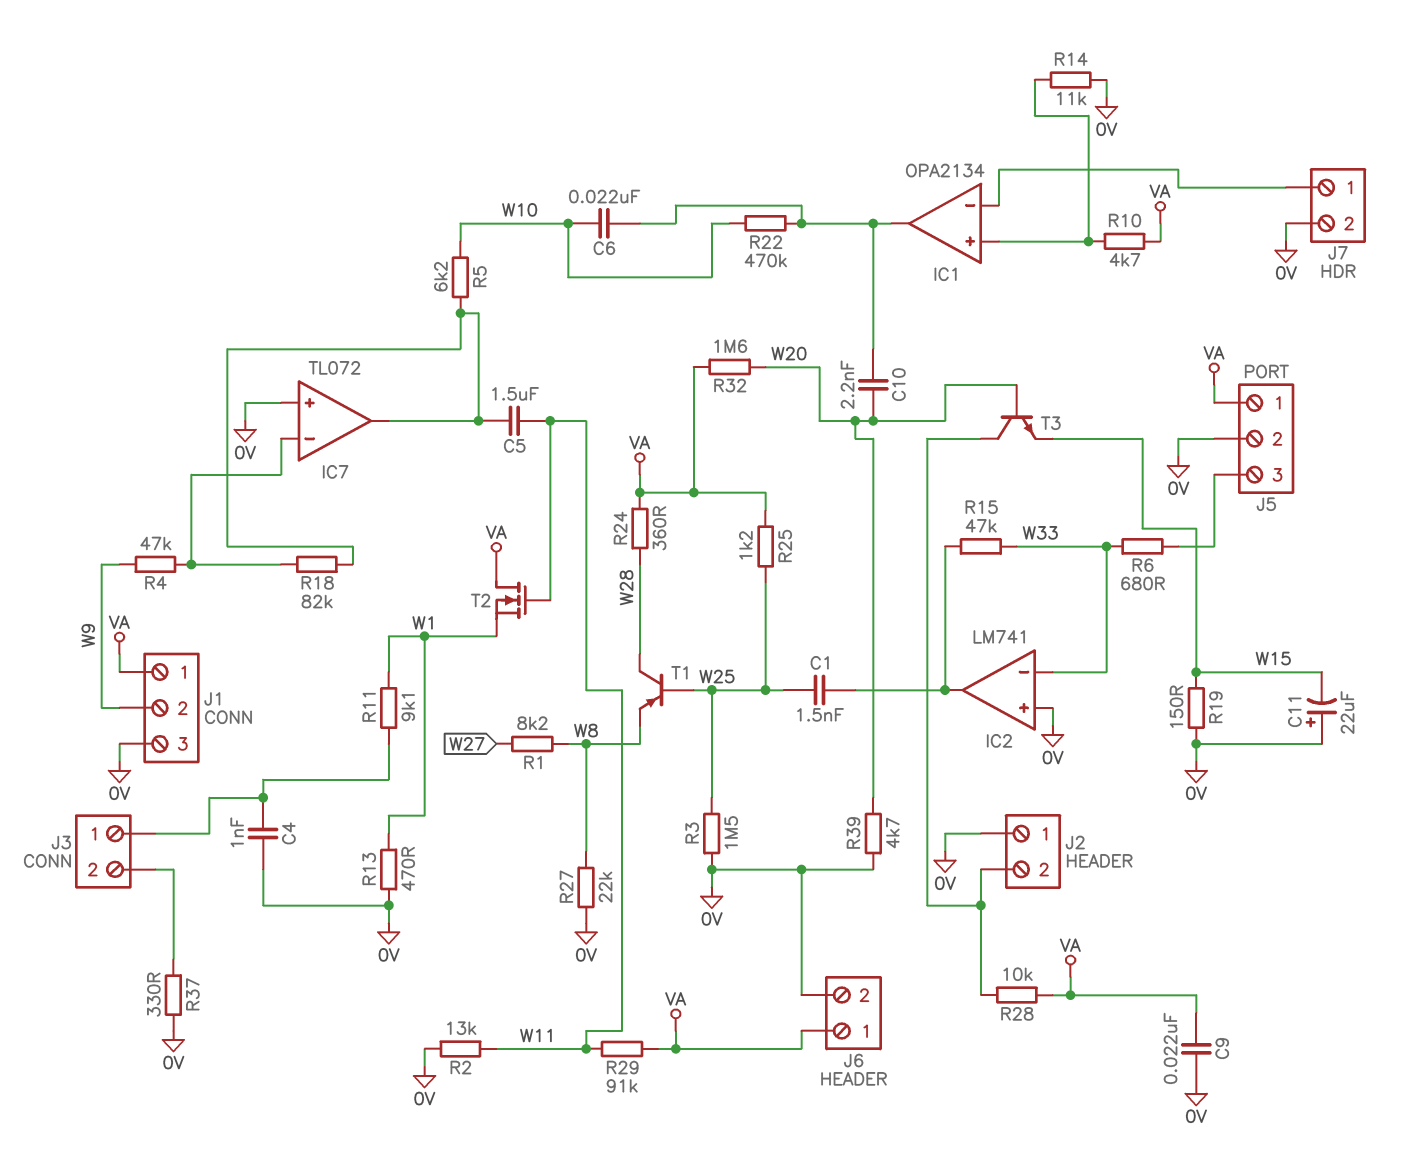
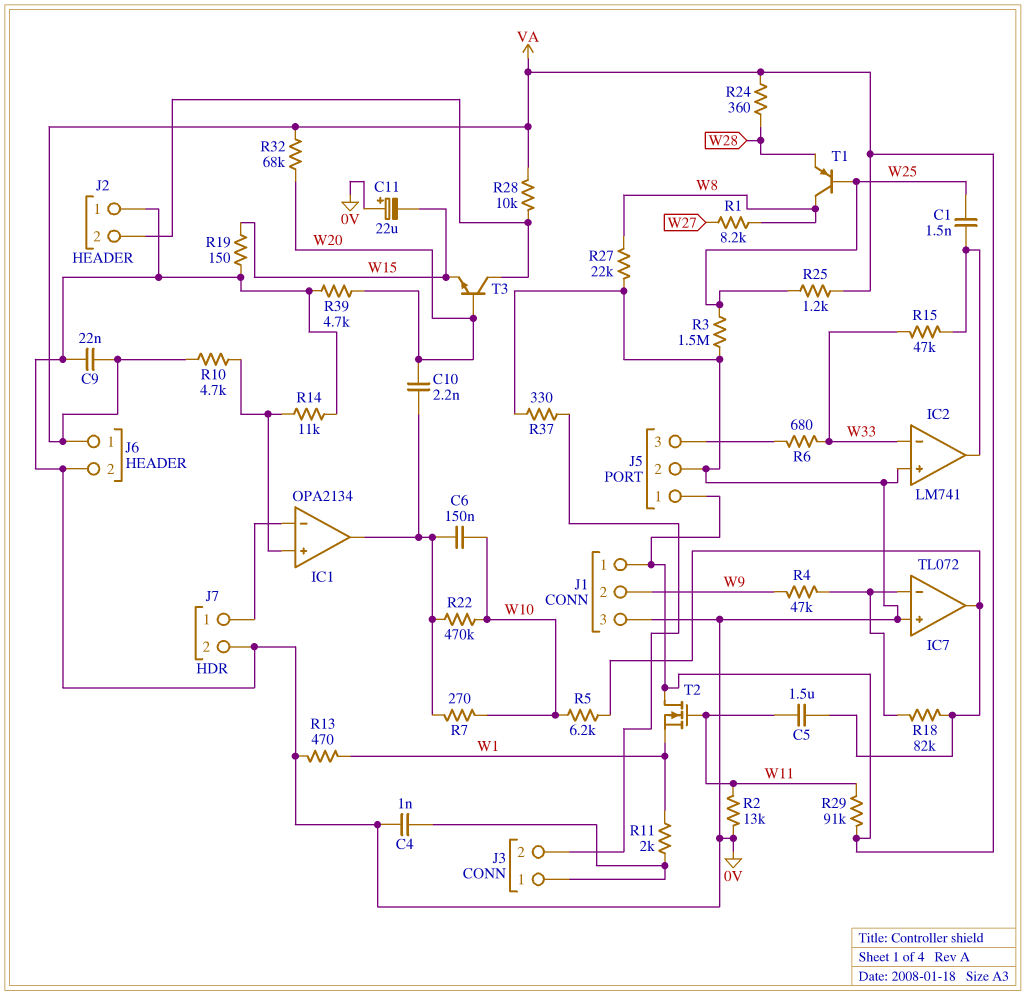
C6: 22nF (IC1/out, W10) -> 150nF (IC1/out, W10)
R7: none -> 270 (IC1/out, W10)
R11: 9.1k (J3/1, W1) -> 2k (J3/1, W1)
R32: 1.6M (VA, W20) -> 68k (VA, W20)
T1: PNP (B W25, C W28, E W8) -> PNP (B W25, C W8, E W28)

